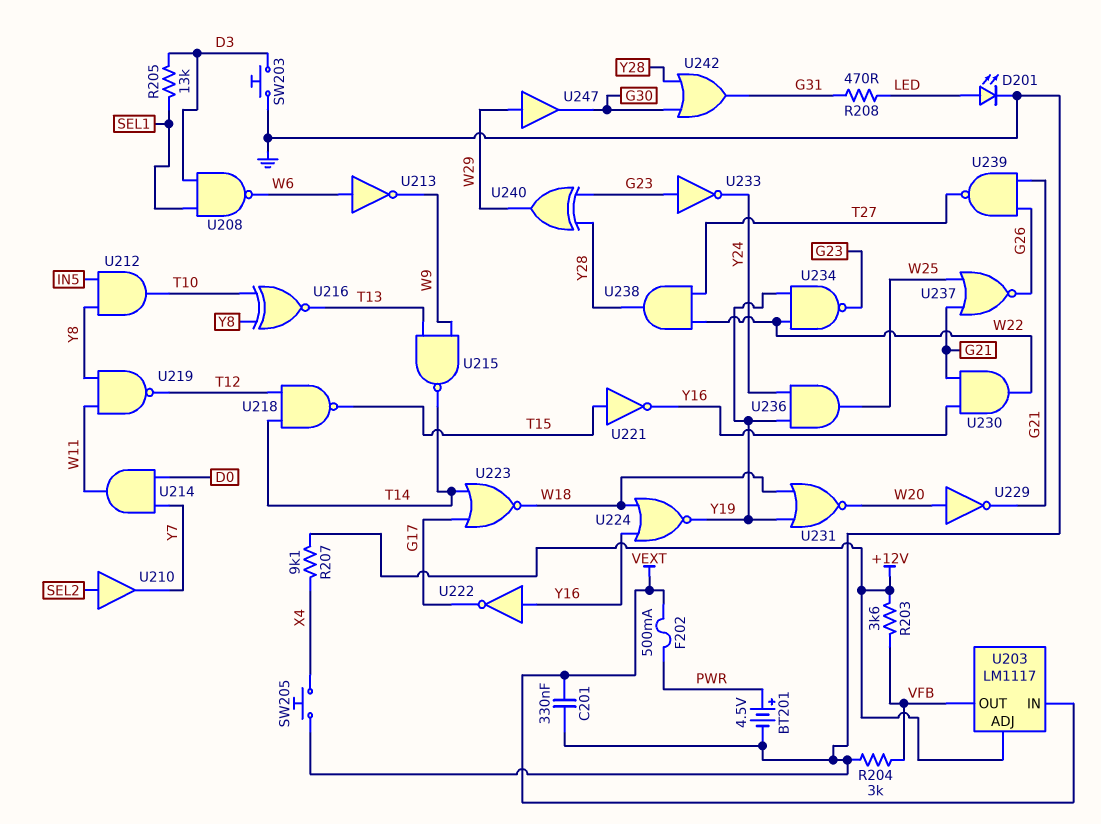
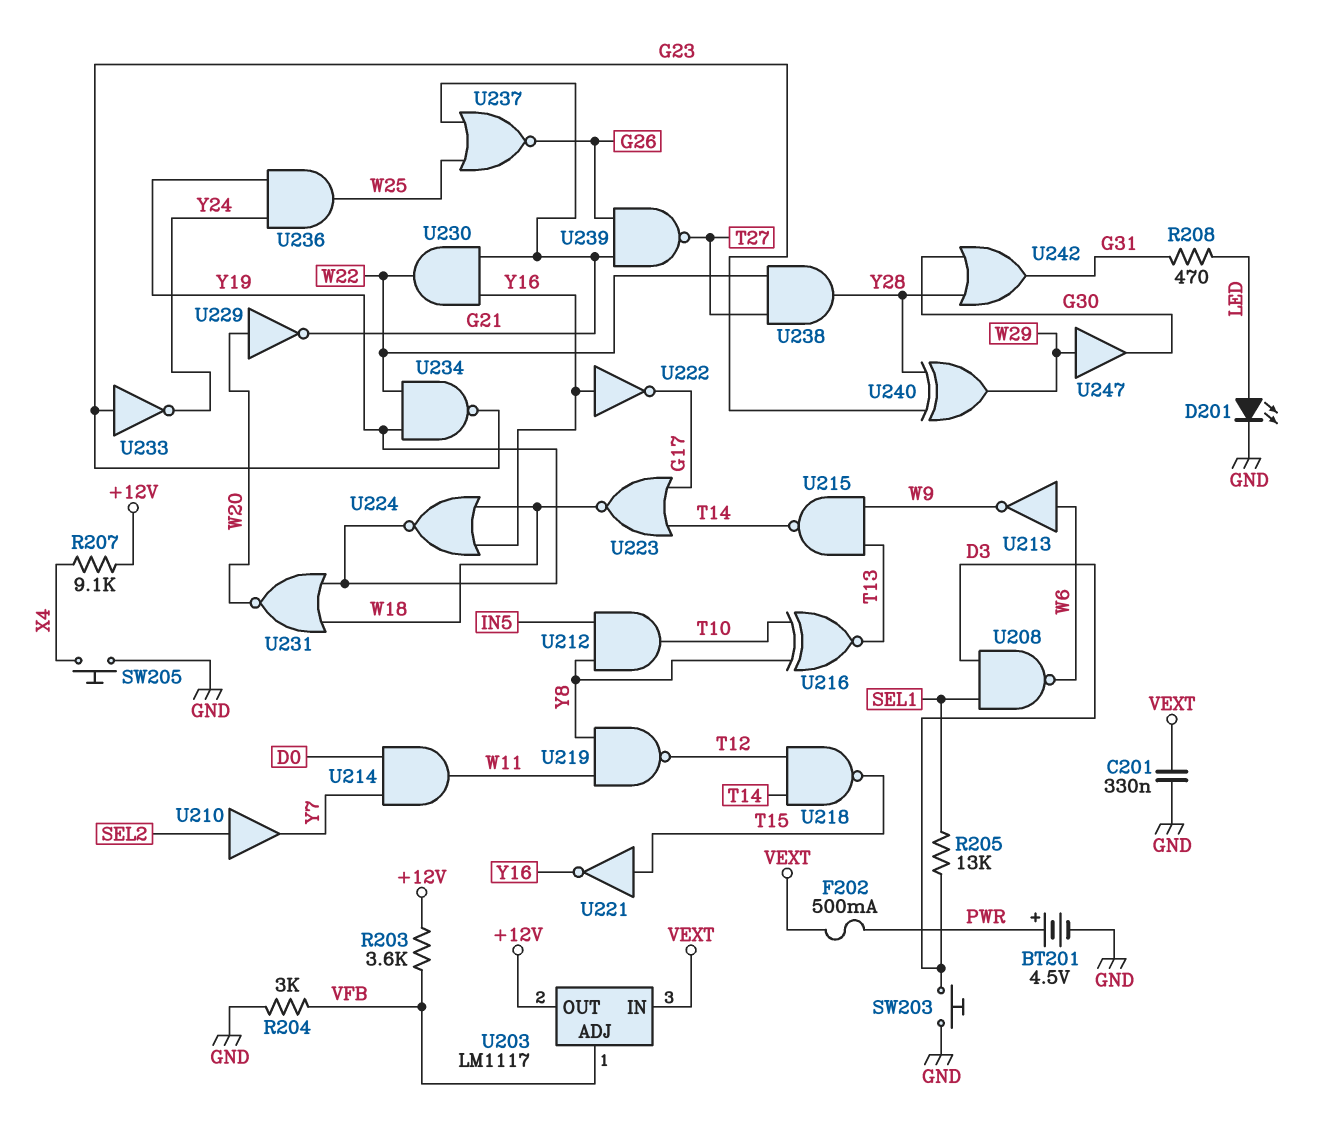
U203 pin ADJ: +12V -> VFB
U203 pin OUT: VFB -> +12V

